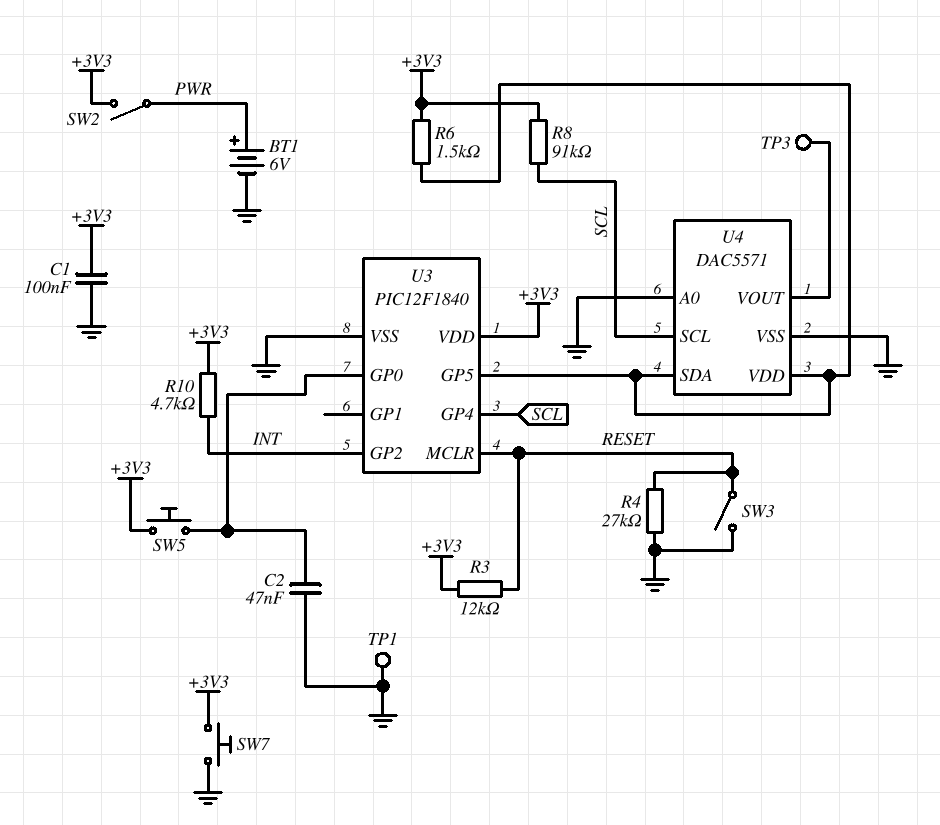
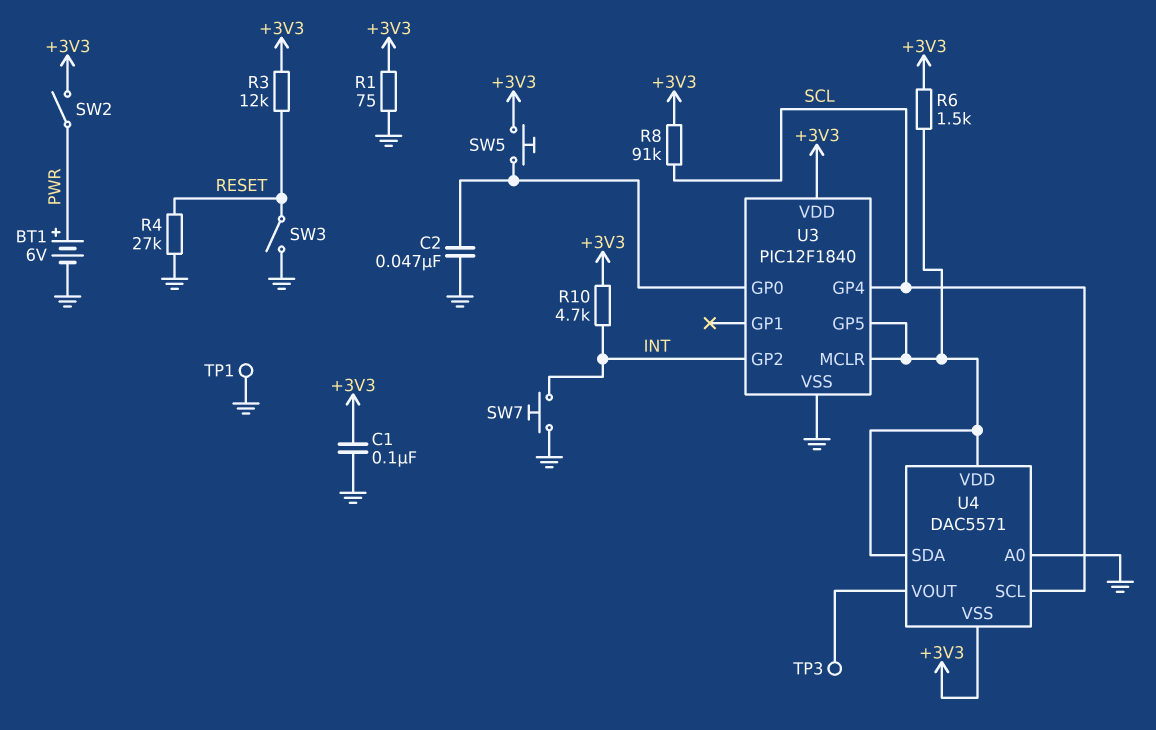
R1: none -> 75 (+3V3, GND)
SW7: button (+3V3, GND) -> button (GND, INT)
U3 pin MCLR: RESET -> U3/GP5
U4 pin VSS: GND -> +3V3

